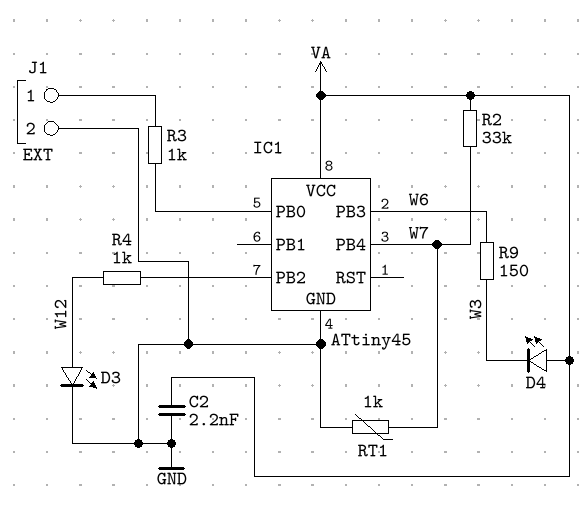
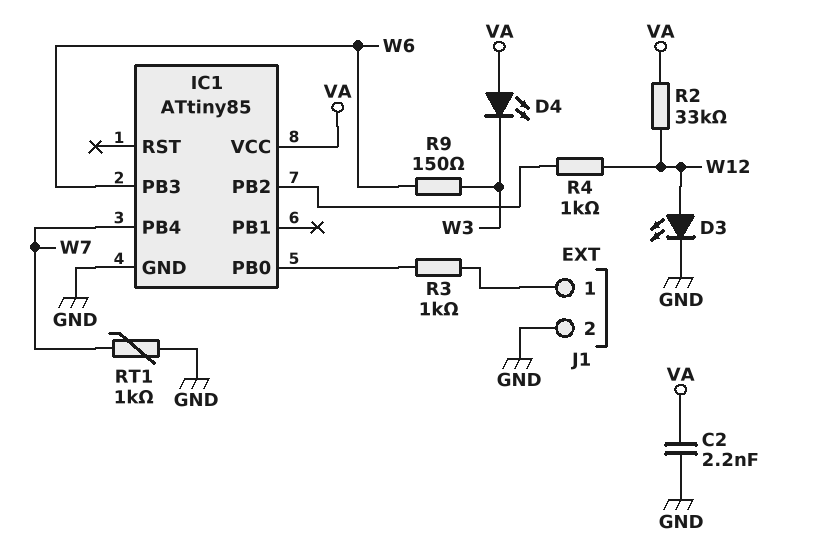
IC1: ATtiny45 -> ATtiny85
R2: 33k (VA, W7) -> 33k (VA, W12)

